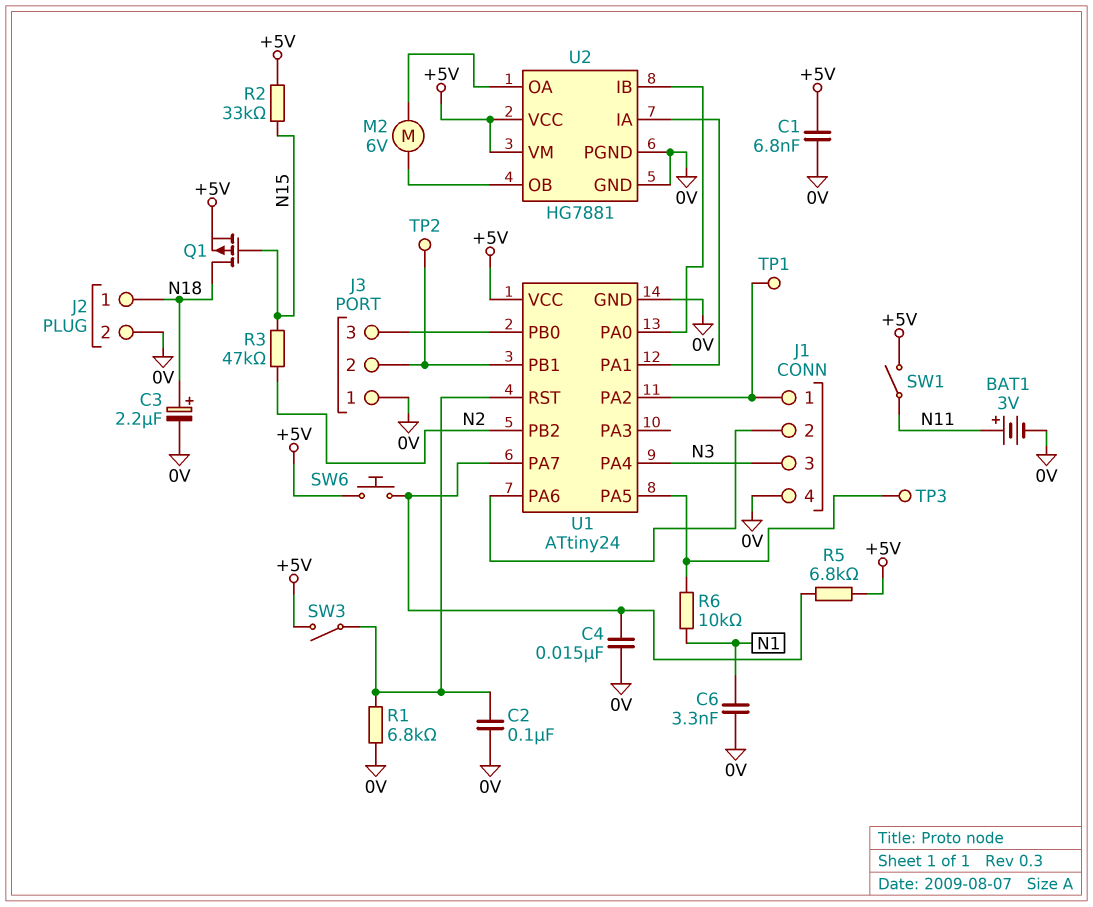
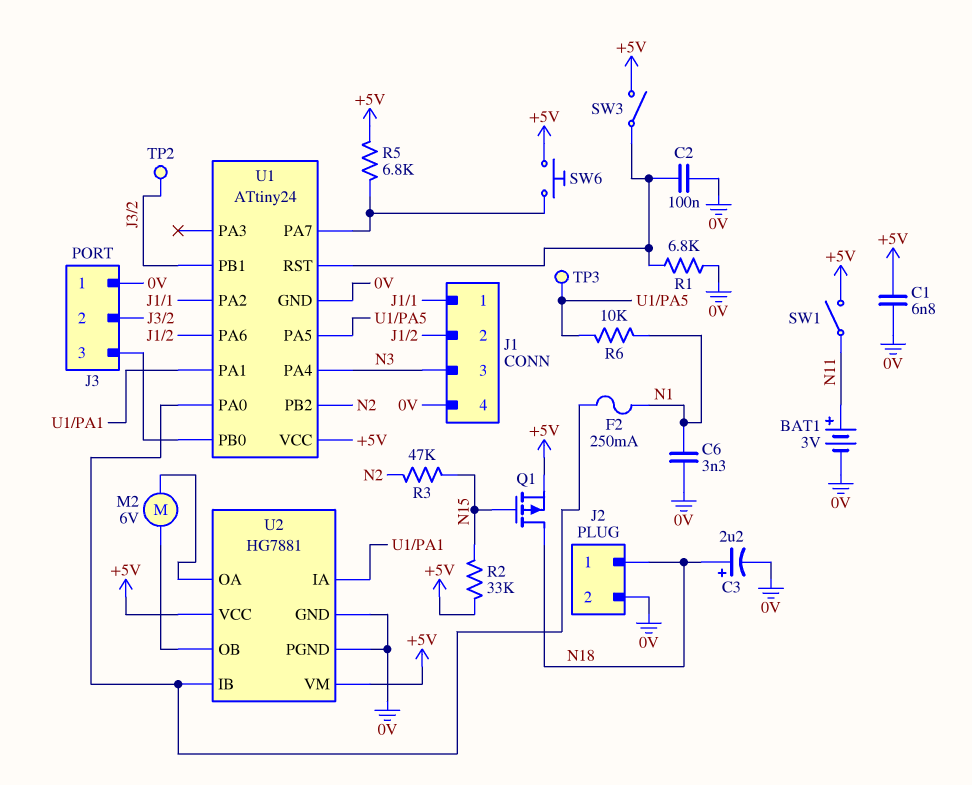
C4: 15nF (0V, U1/PA7) -> none
F2: none -> 250mA (N1, U1/PA0)
TP1: test point (J1/1) -> none

